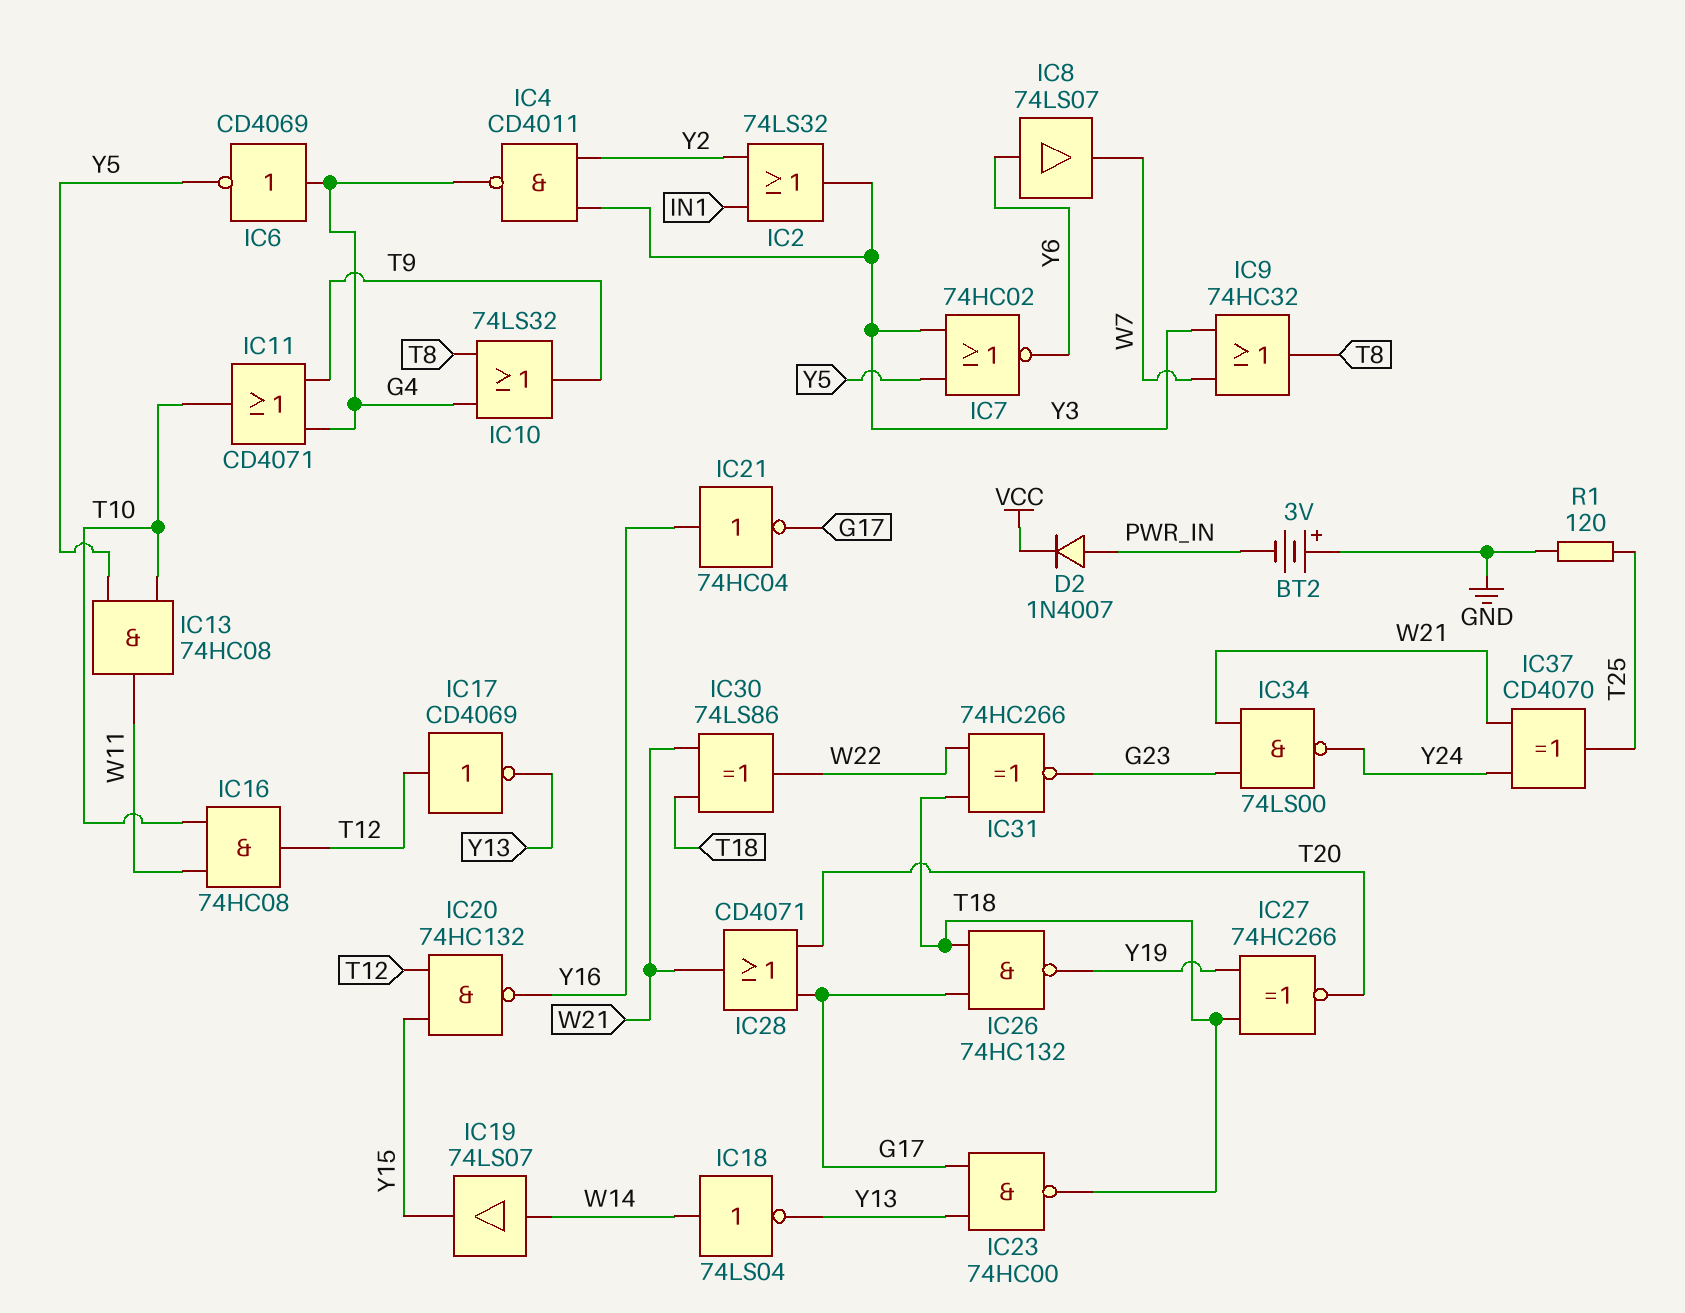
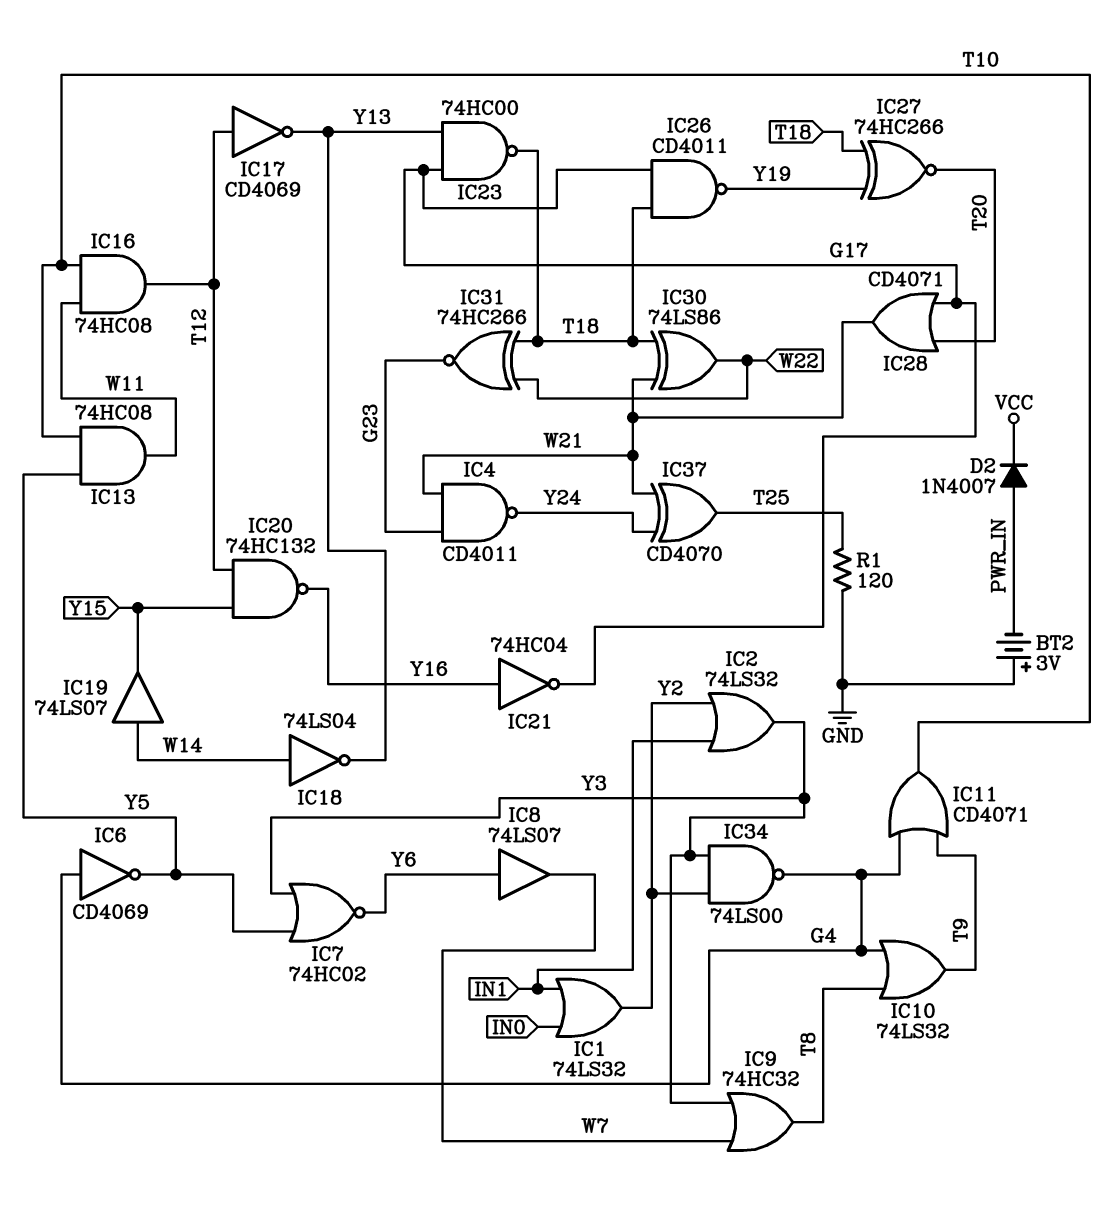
IC1: none -> OR 74LS32 (in IN0, in IN1, out Y2)
IC4: NAND CD4011 (in Y2, in Y3, out G4) -> NAND CD4011 (in G23, in W21, out Y24)
IC26: NAND 74HC132 (in G17, in T18, out Y19) -> NAND CD4011 (in G17, in T18, out Y19)
IC34: NAND 74LS00 (in G23, in W21, out Y24) -> NAND 74LS00 (in Y2, in Y3, out G4)

